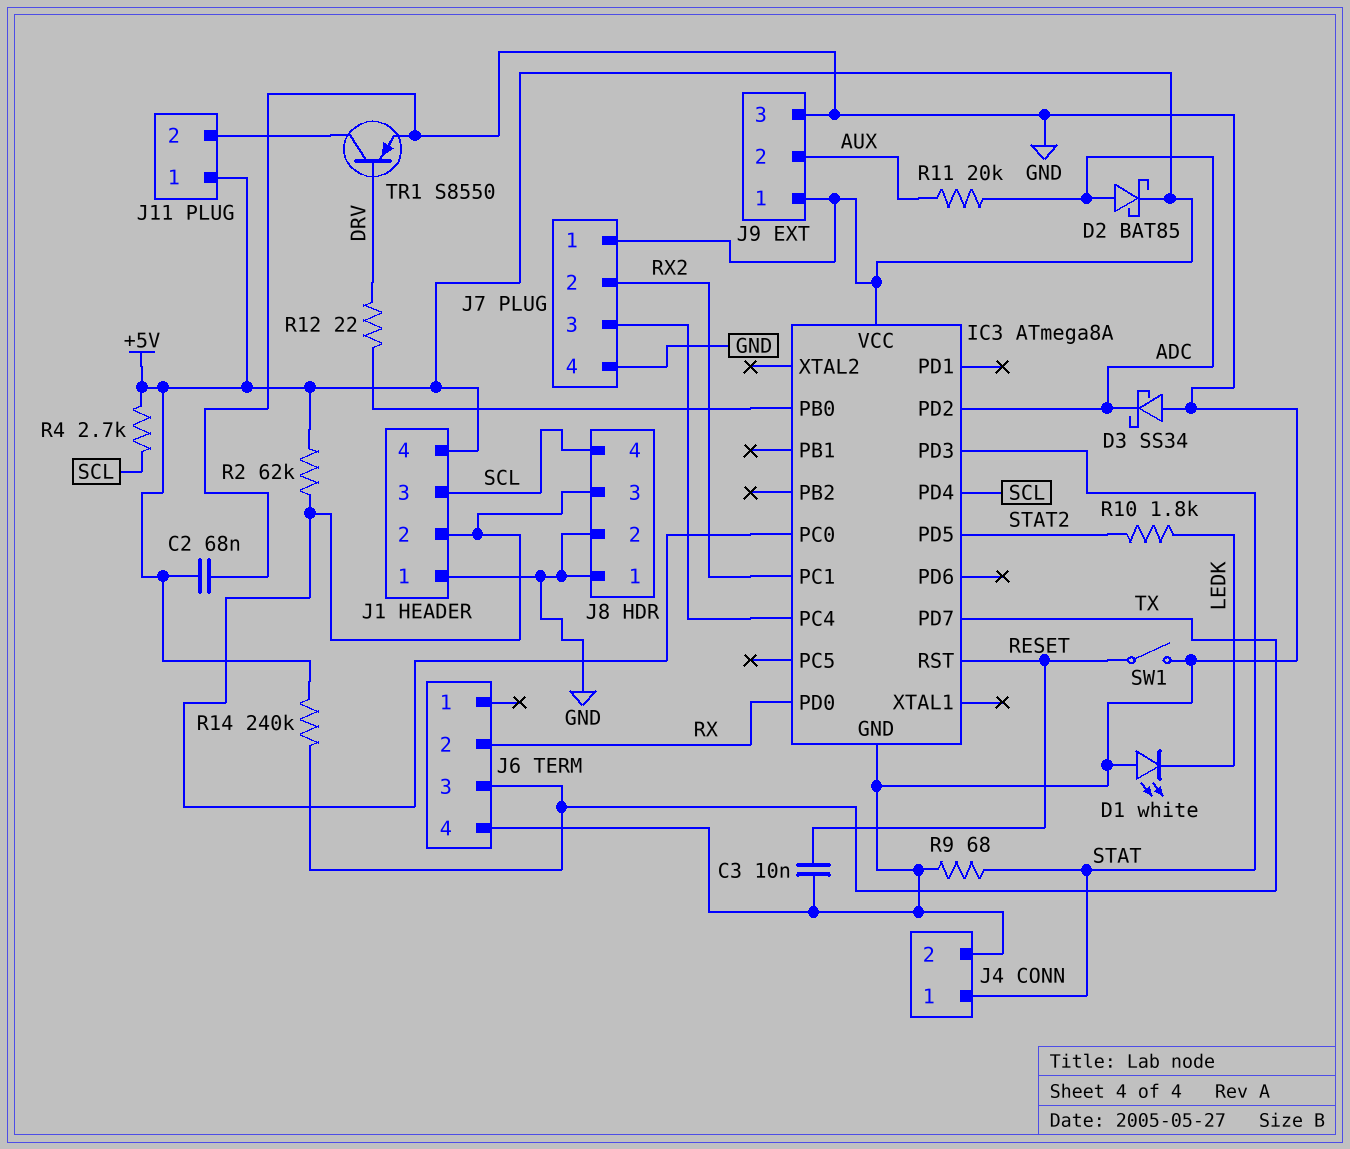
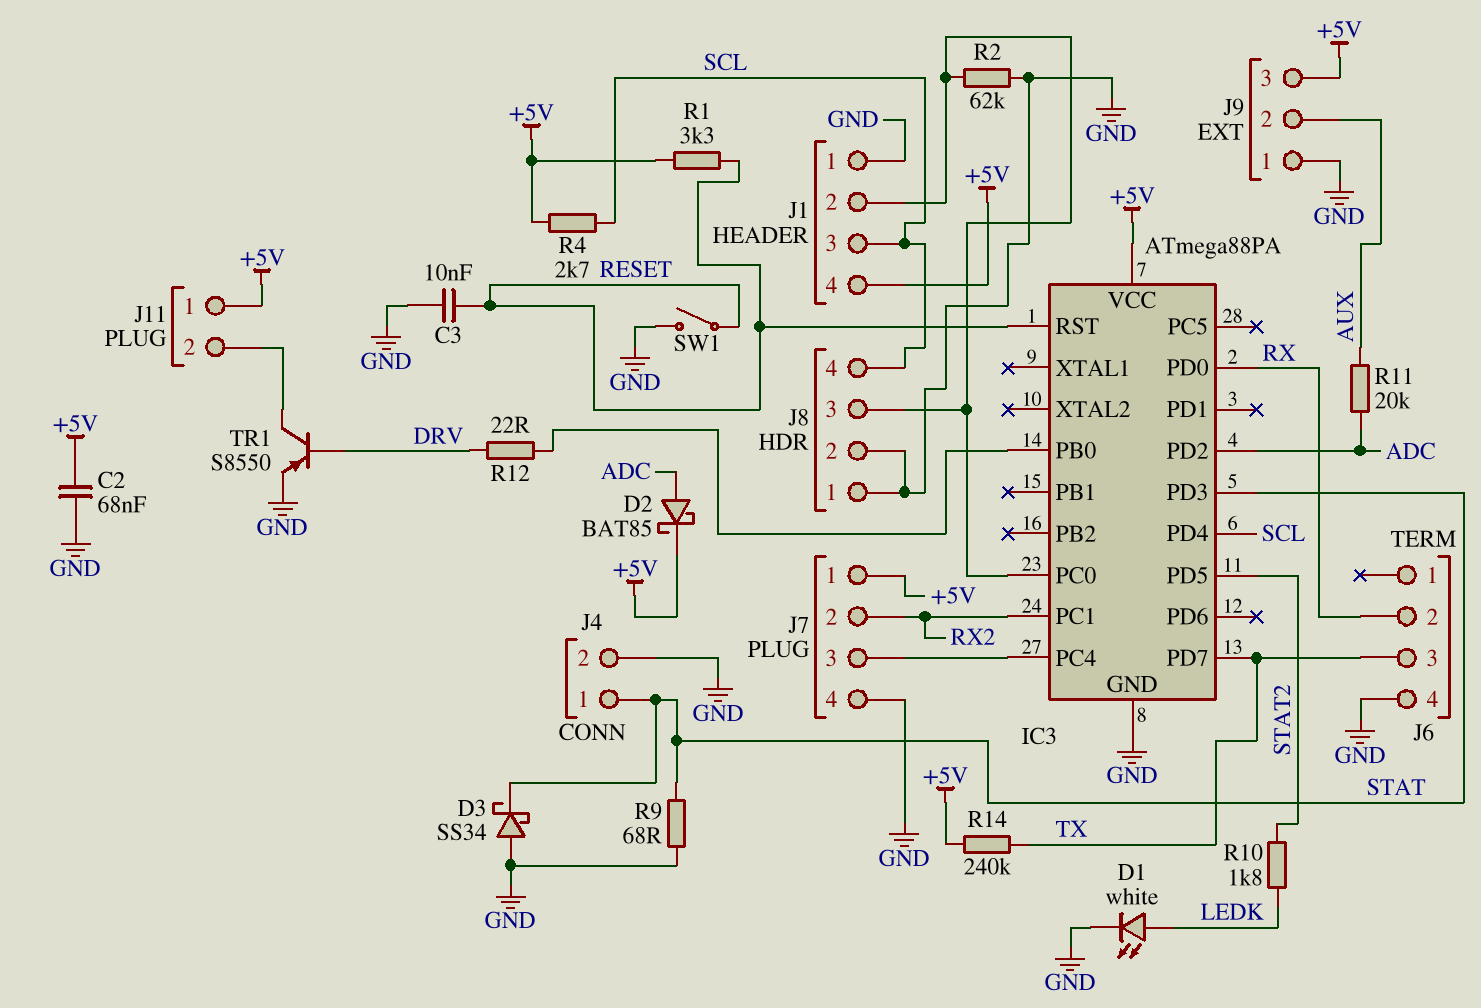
D1: LED white (A GND, K LEDK) -> LED white (A LEDK, K GND)
D3: schottky SS34 (A GND, K ADC) -> schottky SS34 (A GND, K STAT)
IC3: ATmega8A -> ATmega88PA
J9 pin 1: +5V -> GND
J9 pin 3: GND -> +5V
R1: none -> 3.3k (+5V, RESET)
R2: 62k (+5V, IC3/PC0) -> 62k (GND, IC3/PC0)

